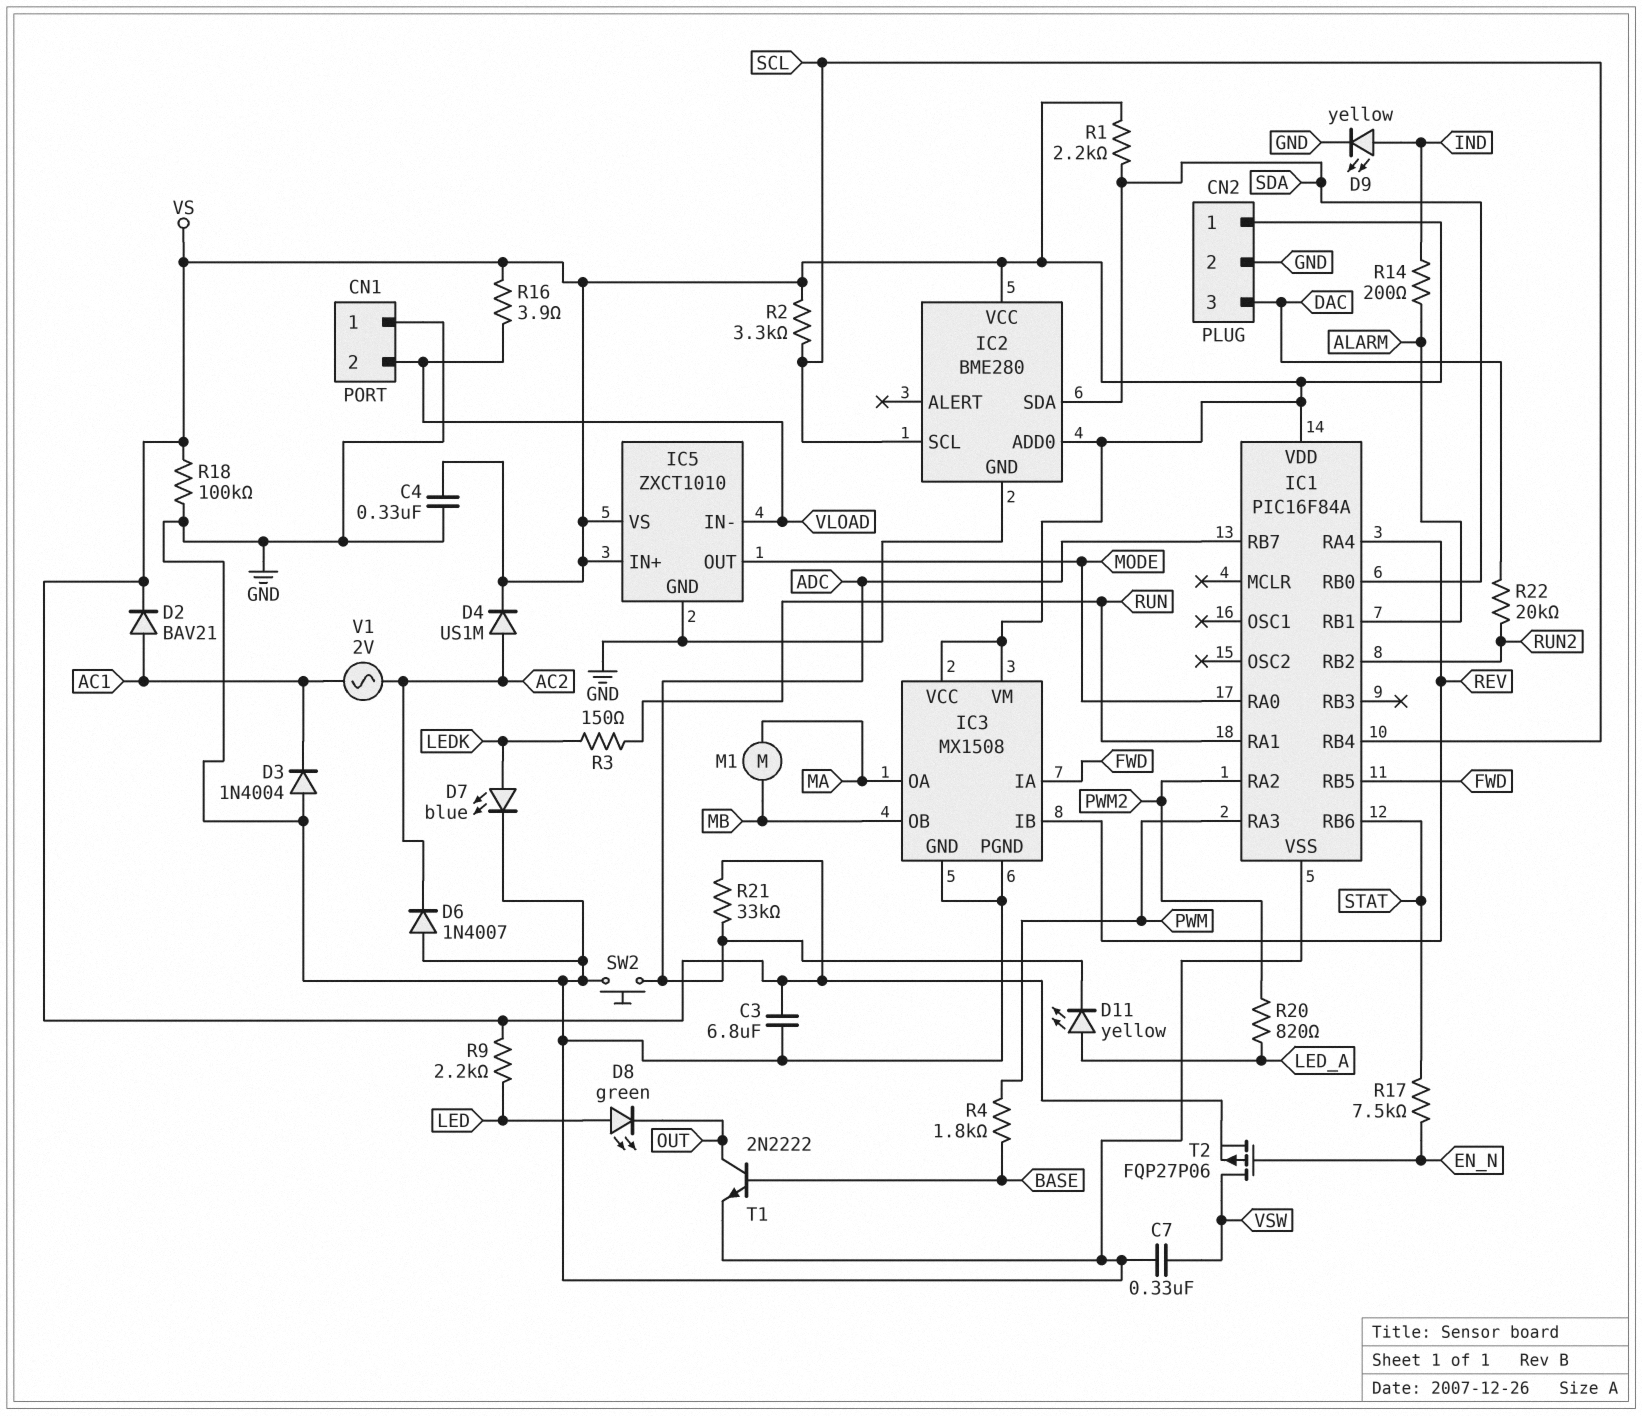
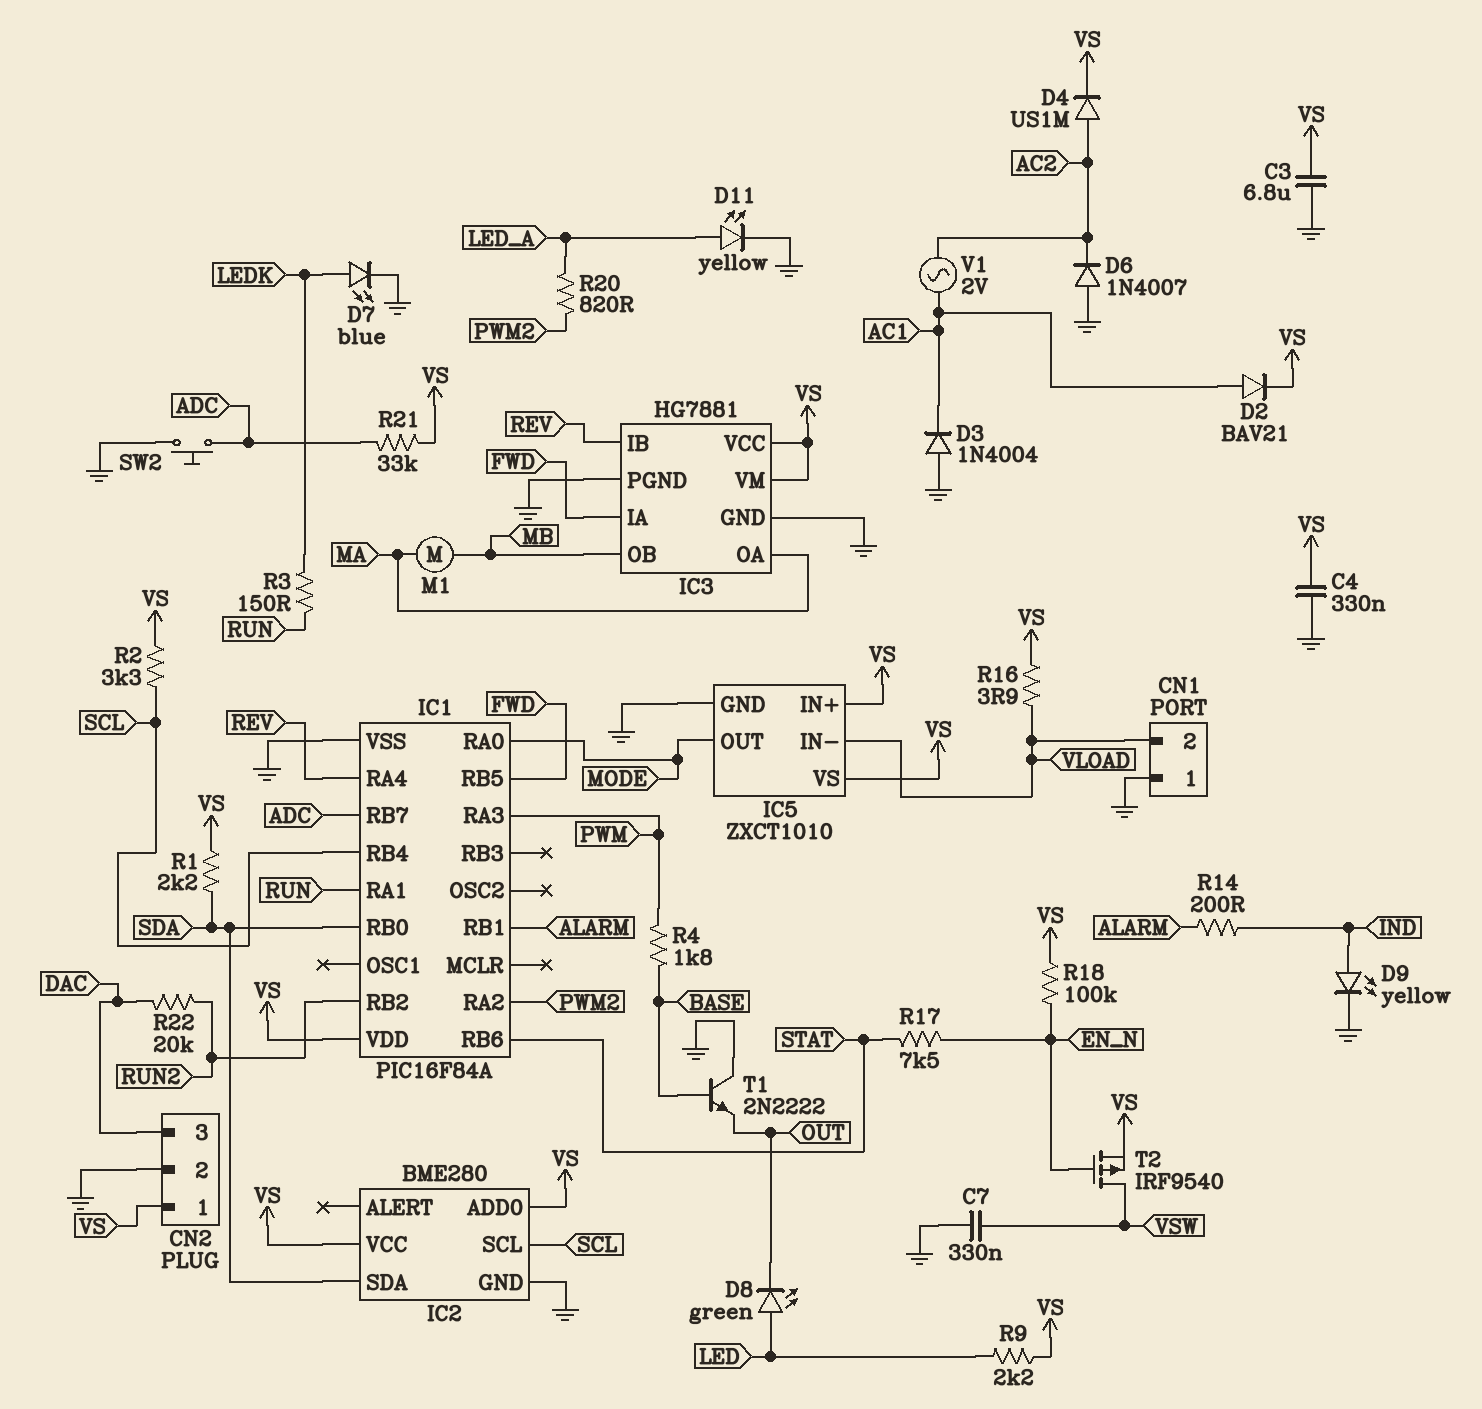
D11: LED yellow (A LED_A, K ADC) -> LED yellow (A LED_A, K GND)
IC3: MX1508 -> HG7881
R18: 100k (GND, VS) -> 100k (EN_N, VS)
T1: NPN 2N2222 (B BASE, C OUT, E GND) -> NPN 2N2222 (B BASE, C GND, E OUT)
T2: PMOS FQP27P06 (G EN_N, D VSW, S VS) -> PMOS IRF9540 (G EN_N, D VSW, S VS)

